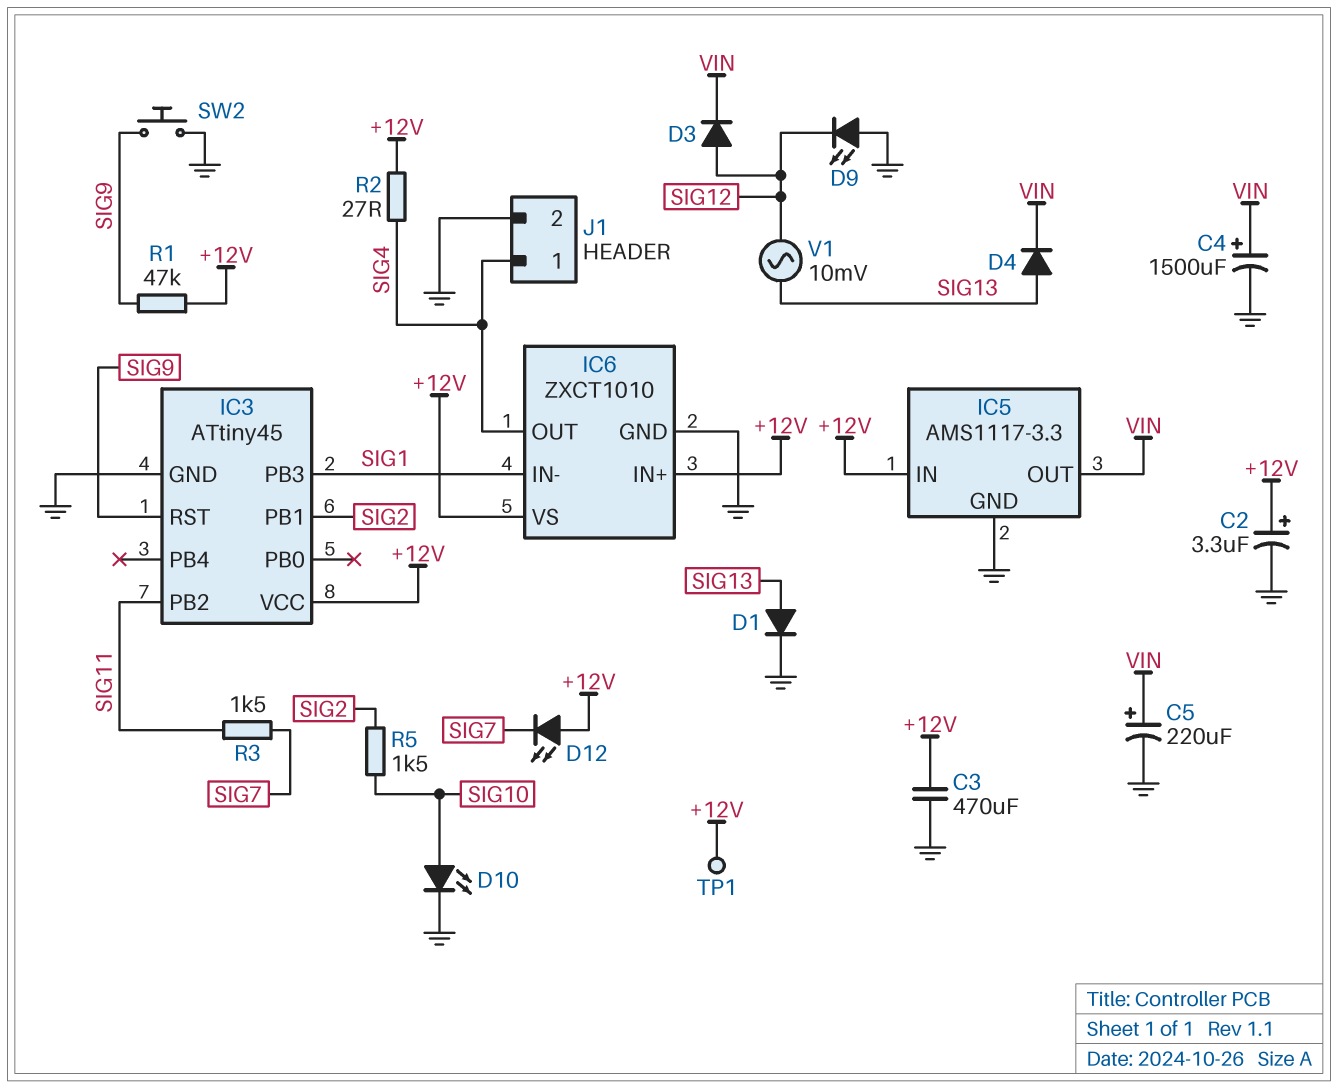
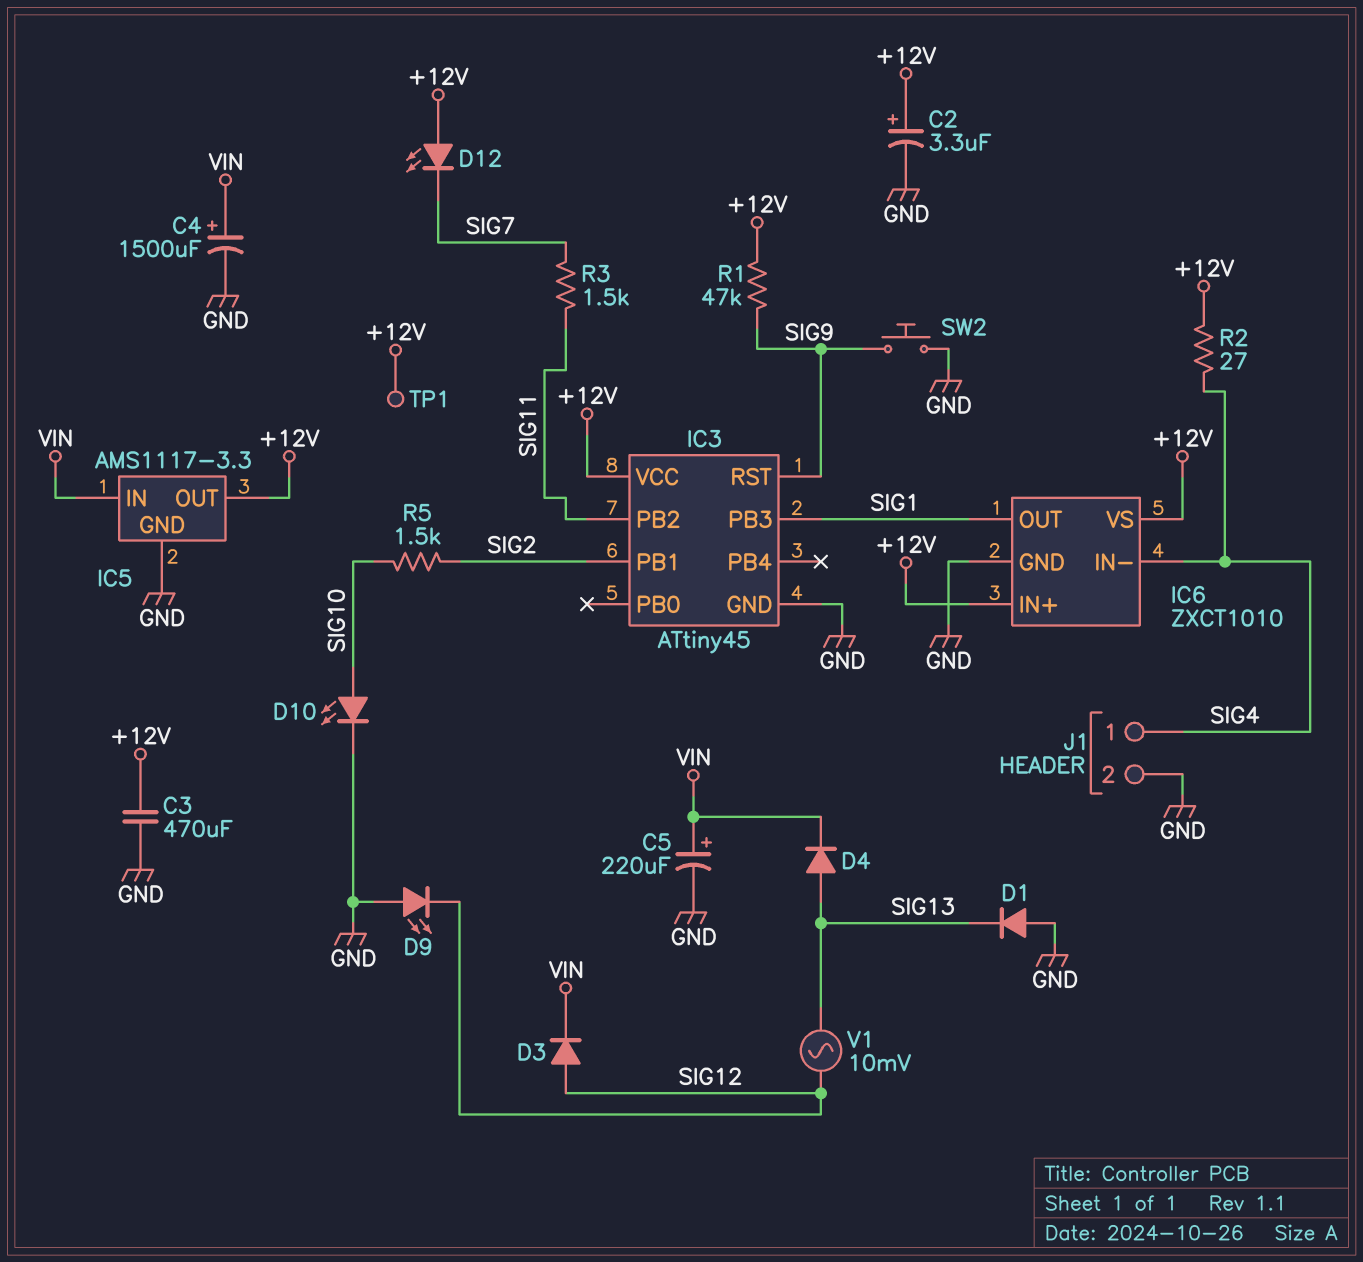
D1: diode (A SIG13, K GND) -> diode (A GND, K SIG13)
IC5 pin IN: +12V -> VIN
IC5 pin OUT: VIN -> +12V
IC6 pin IN-: SIG1 -> SIG4
IC6 pin OUT: SIG4 -> SIG1

